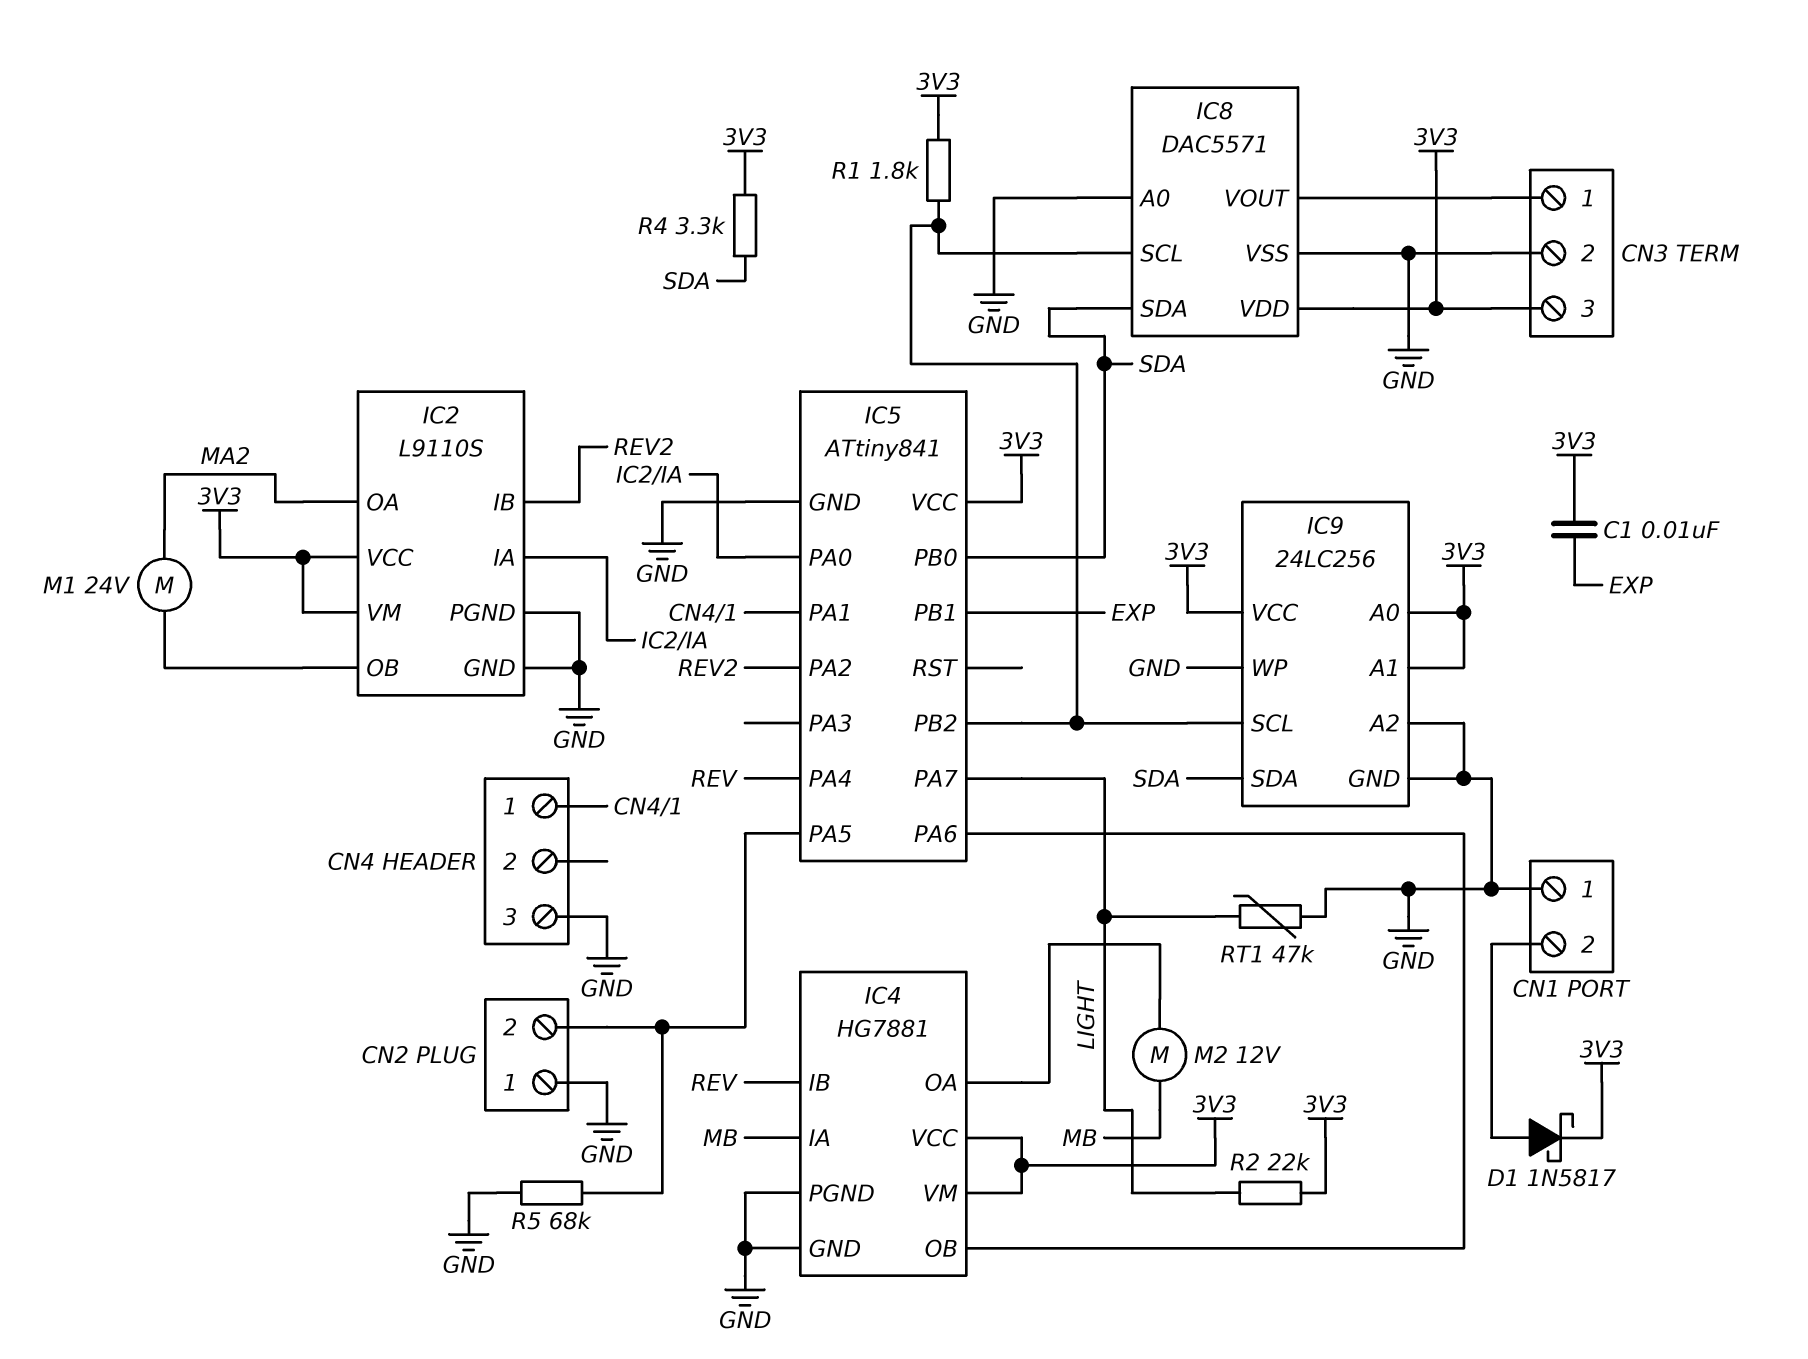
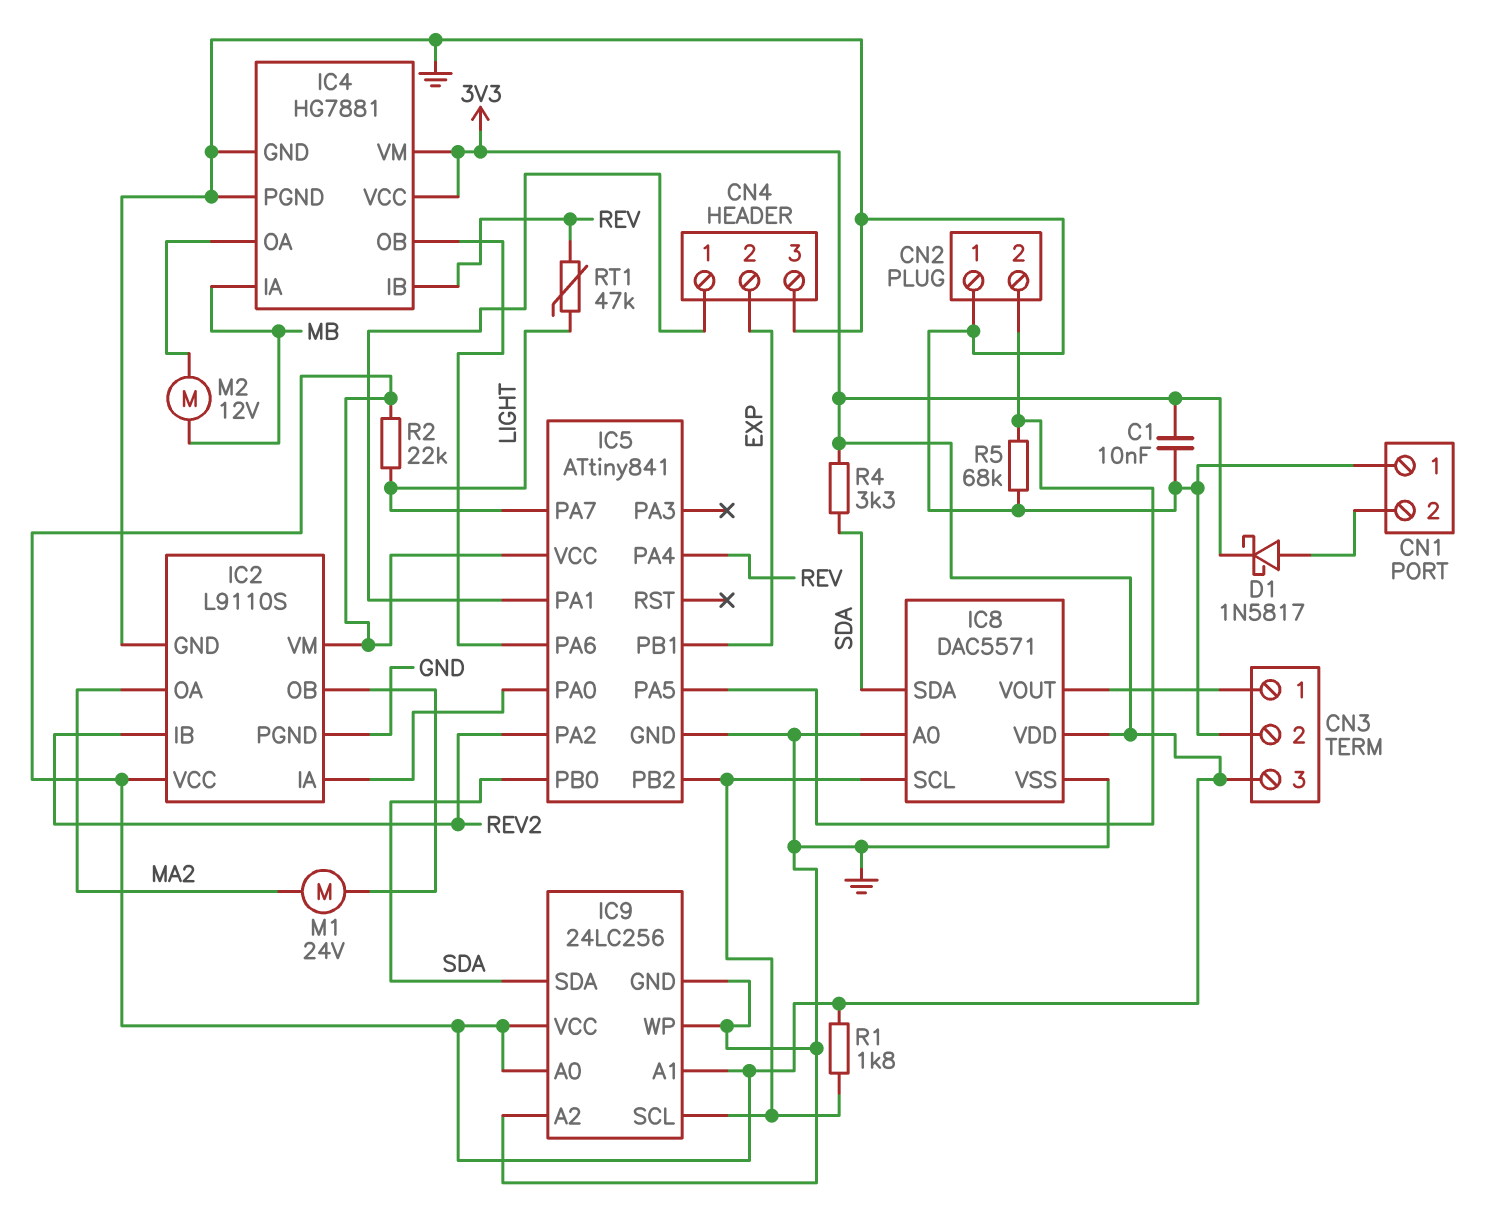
C1: 10nF (3V3, EXP) -> 10nF (3V3, GND)
CN4 pin 2: none -> EXP
RT1: 47k (GND, LIGHT) -> 47k (LIGHT, REV)

